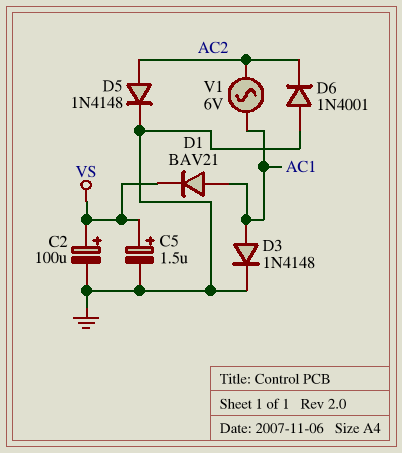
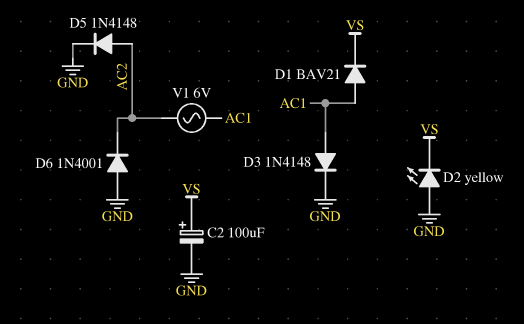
C5: 1.5uF (plus VS, minus GND) -> none
D2: none -> LED yellow (A GND, K VS)

